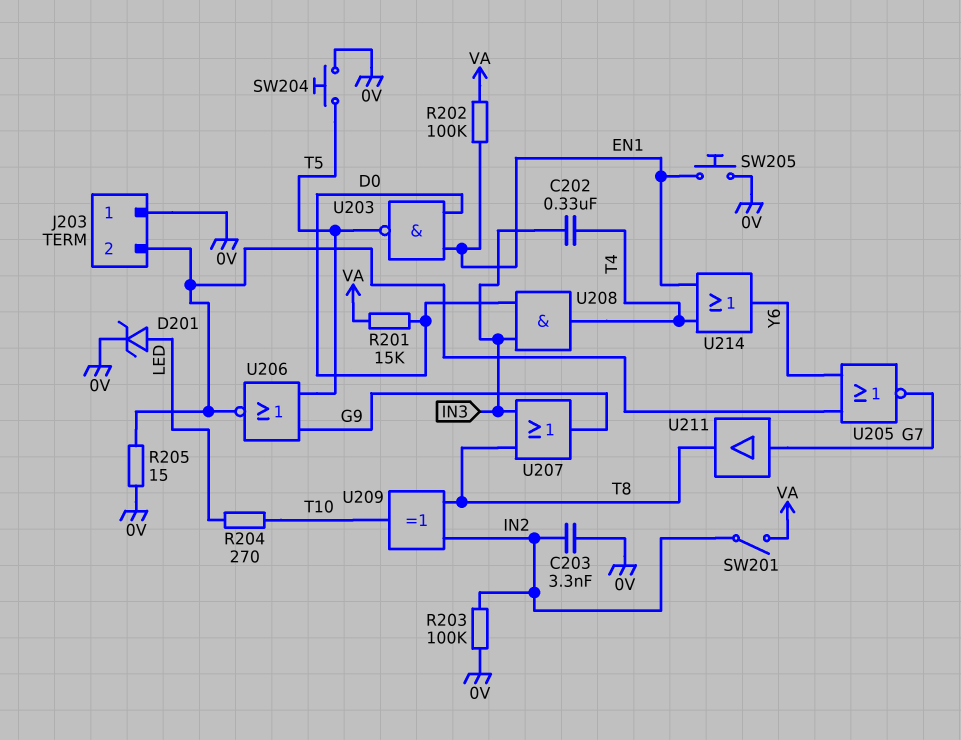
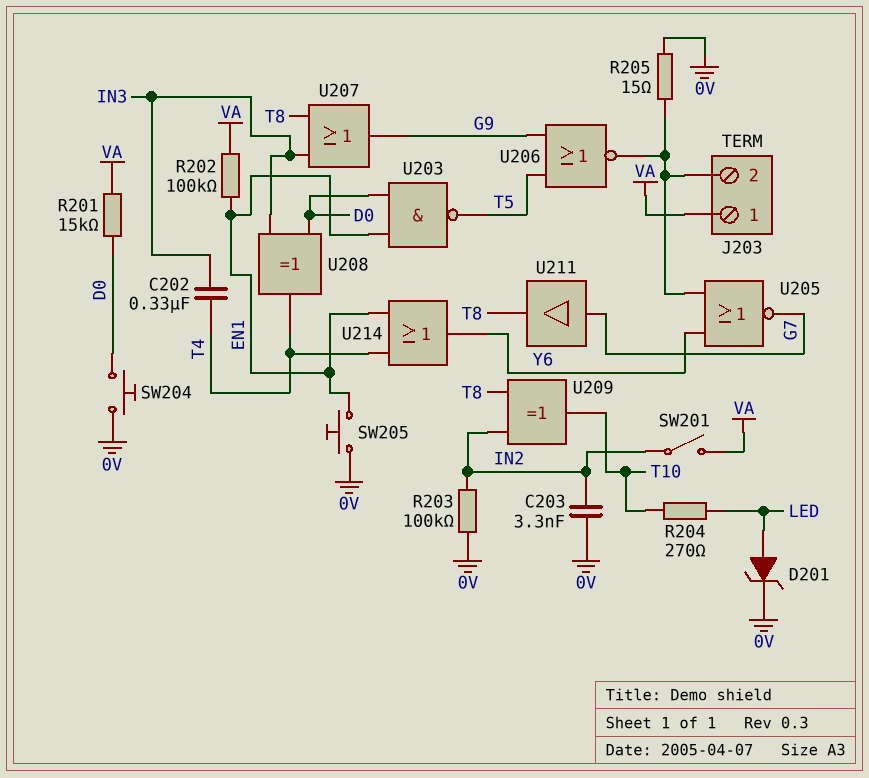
J203 pin 1: 0V -> VA
SW204: button (0V, T5) -> button (0V, D0)
U208: AND (in D0, in IN3, out T4) -> XOR (in D0, in IN3, out T4)

